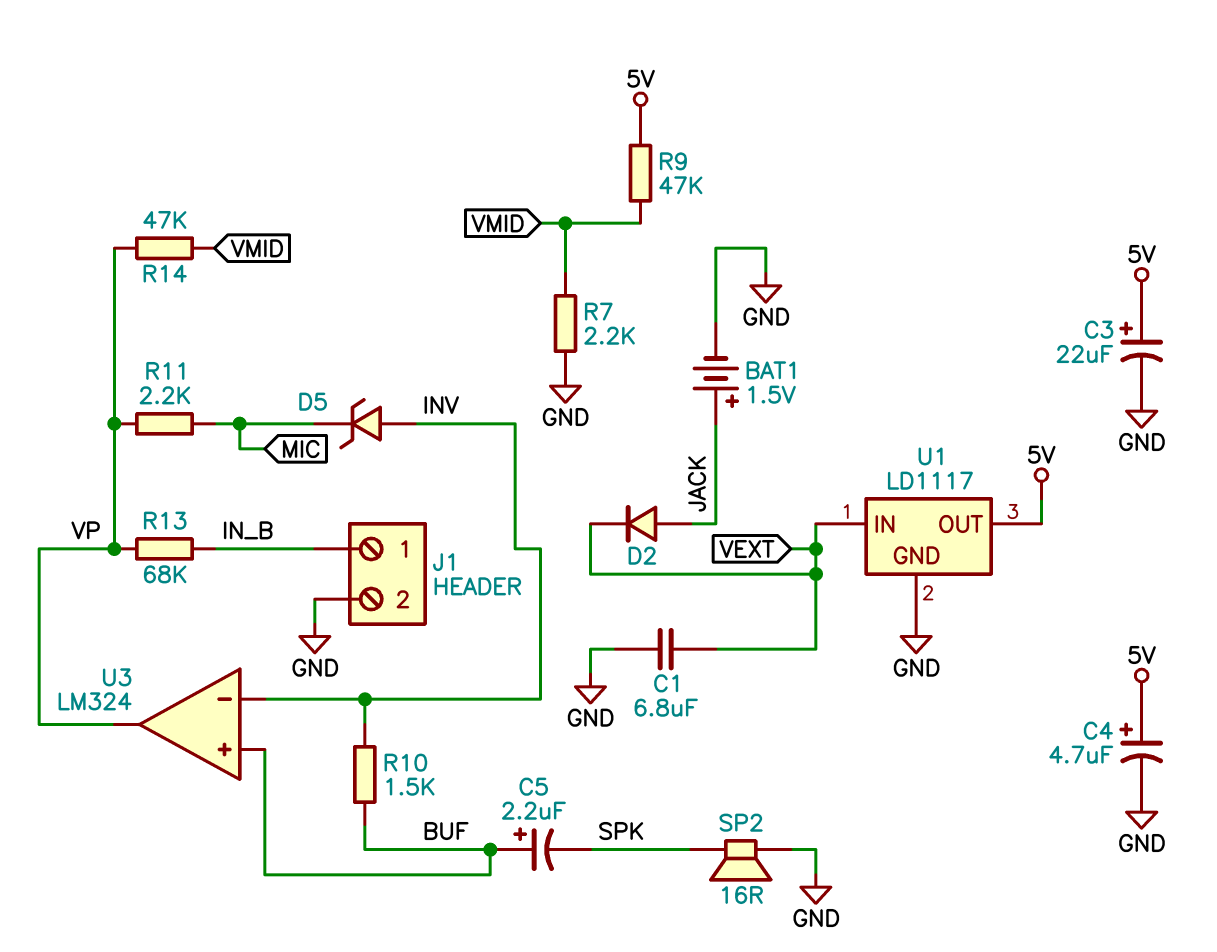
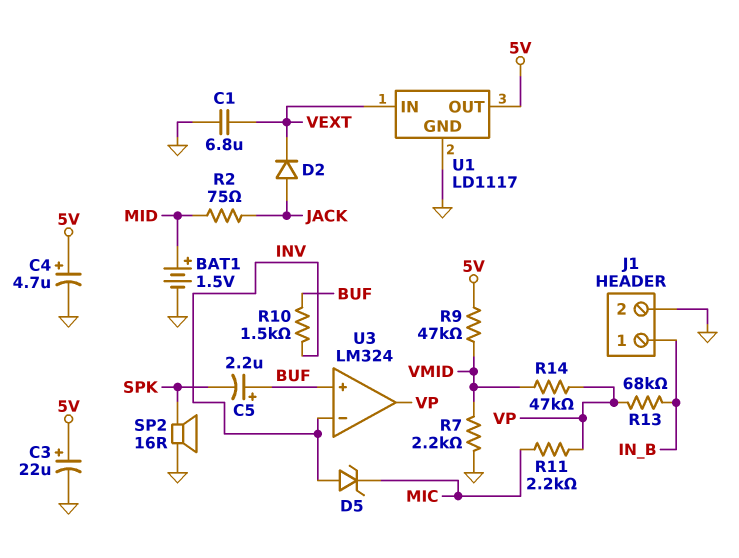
BAT1: 1.5V (plus JACK, minus GND) -> 1.5V (plus MID, minus GND)
R2: none -> 75 (JACK, MID)

